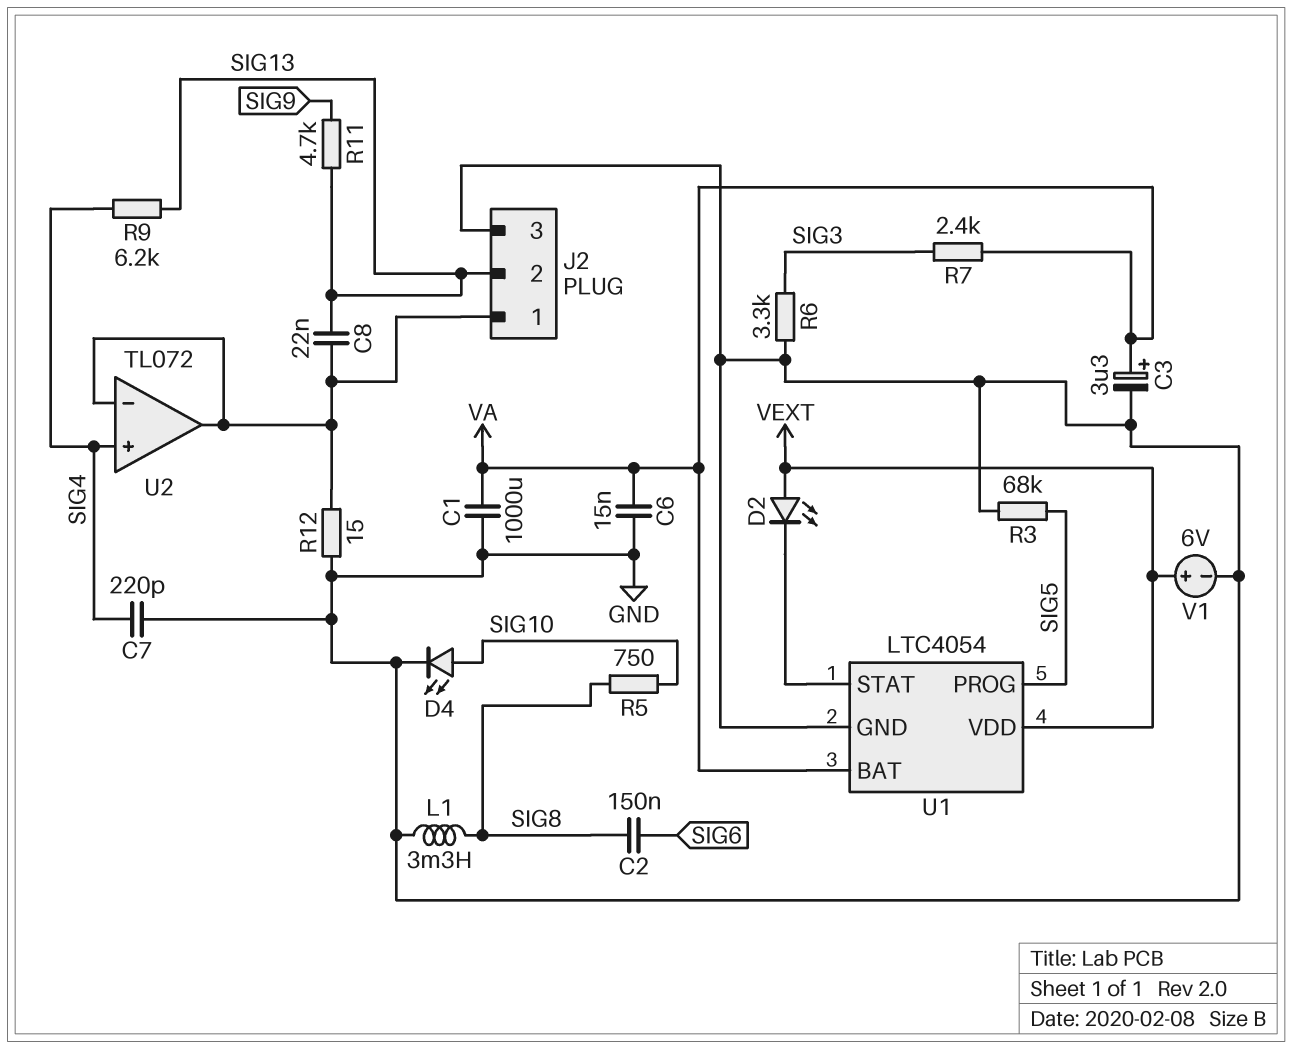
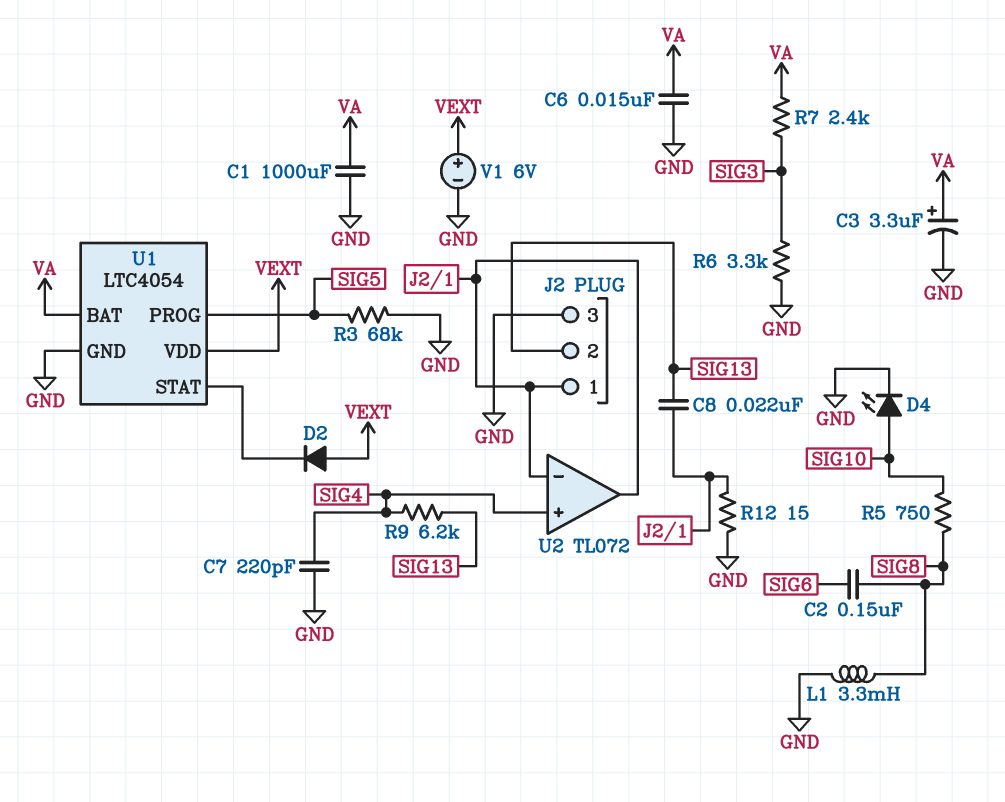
D2: LED (A VEXT, K U1/STAT) -> diode (A VEXT, K U1/STAT)
R11: 4.7k (SIG9, SIG13) -> none

